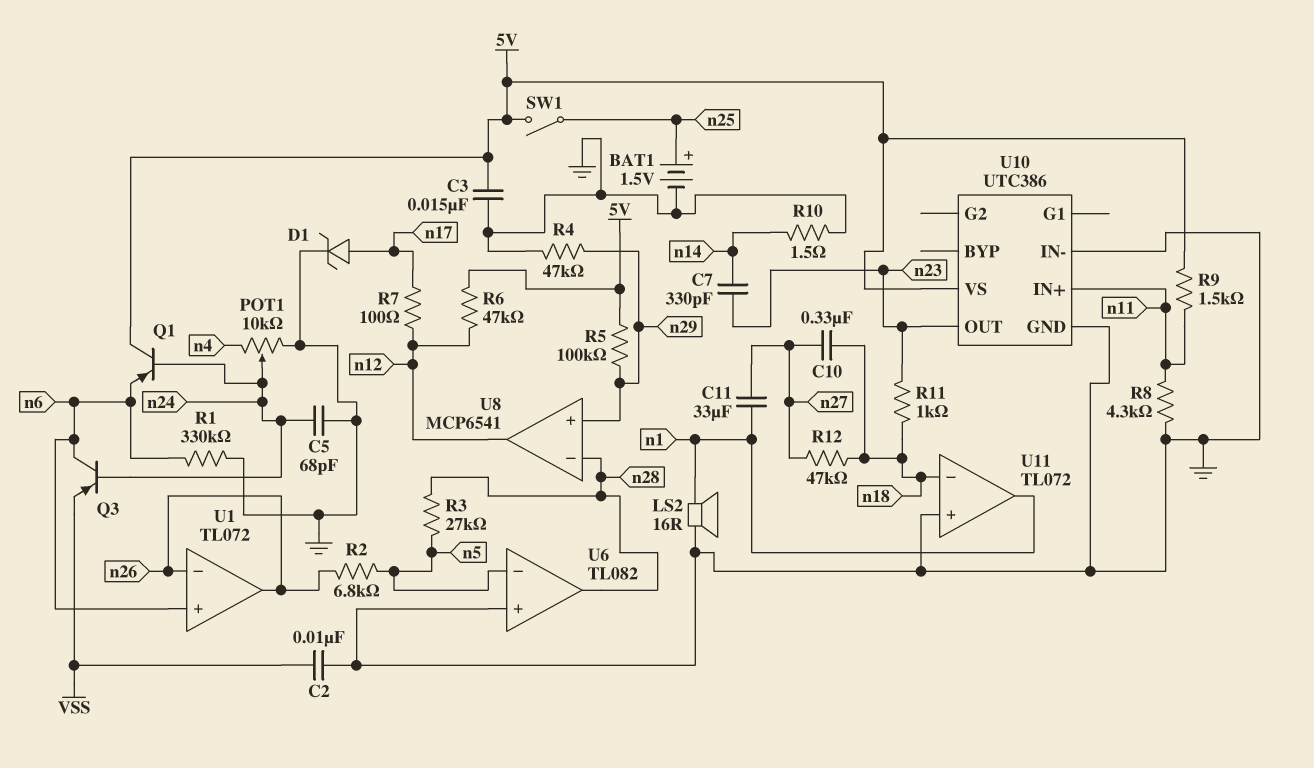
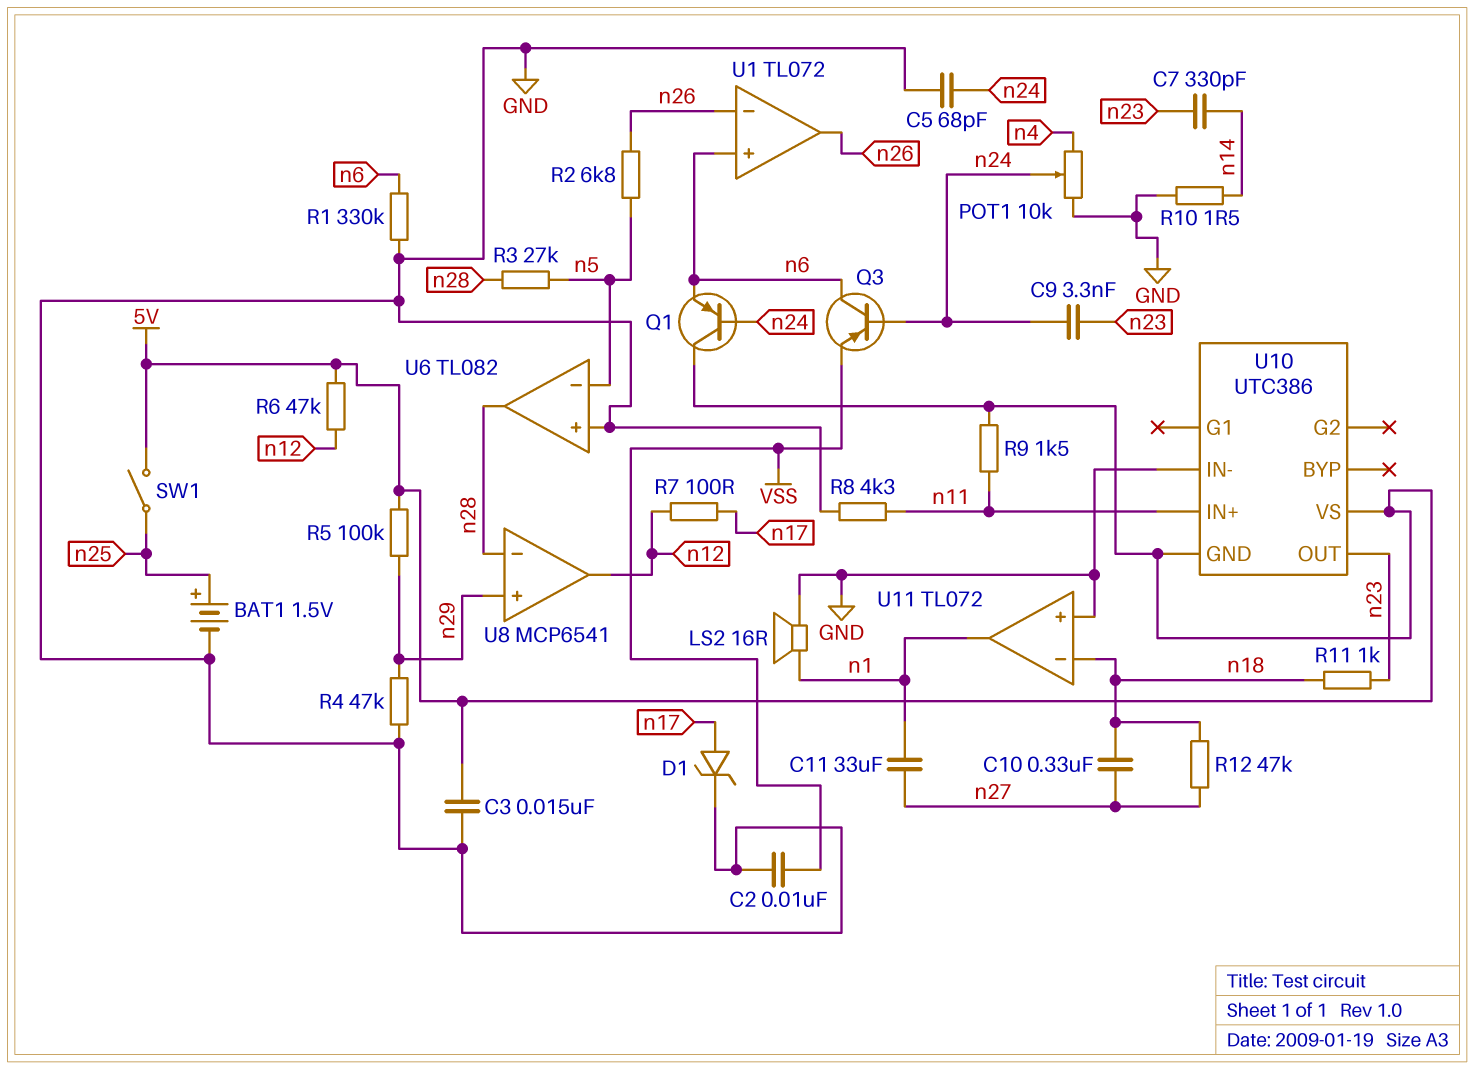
C9: none -> 3.3nF (n23, n24)
U10 pin GND: GND -> 5V

